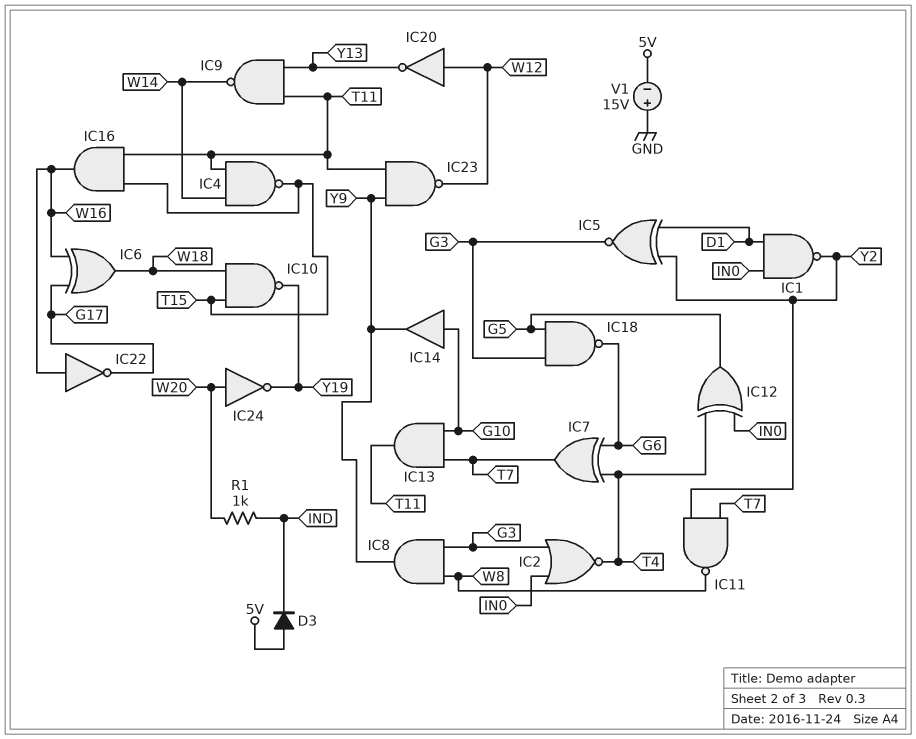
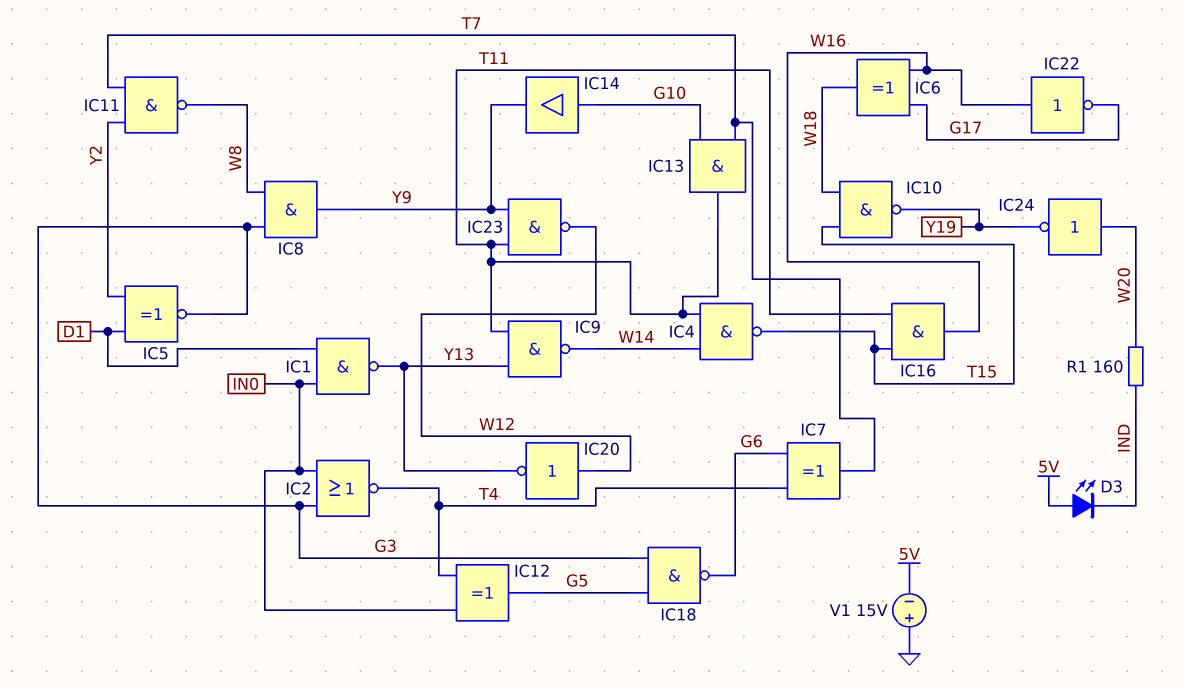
D3: diode (A 5V, K IND) -> LED (A 5V, K IND)
IC1: NAND (in D1, in IN0, out Y2) -> NAND (in D1, in IN0, out Y13)
R1: 1k (IND, W20) -> 160 (IND, W20)

